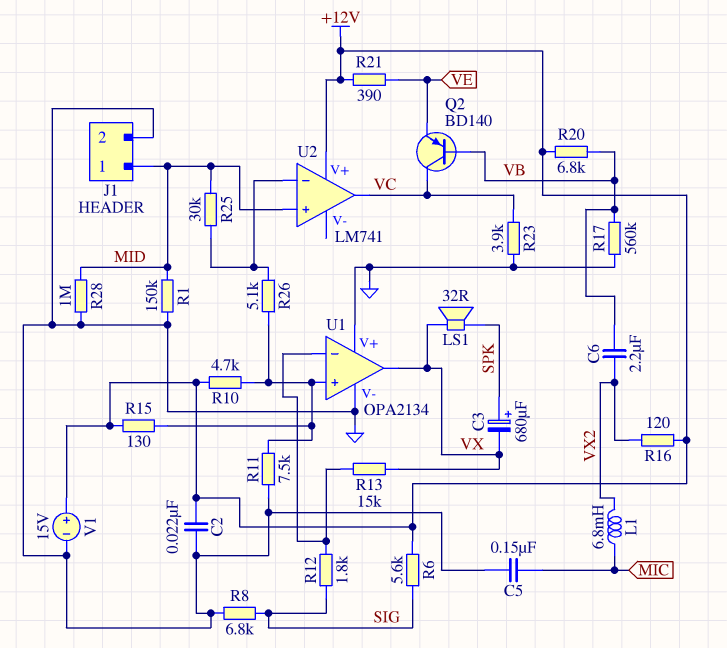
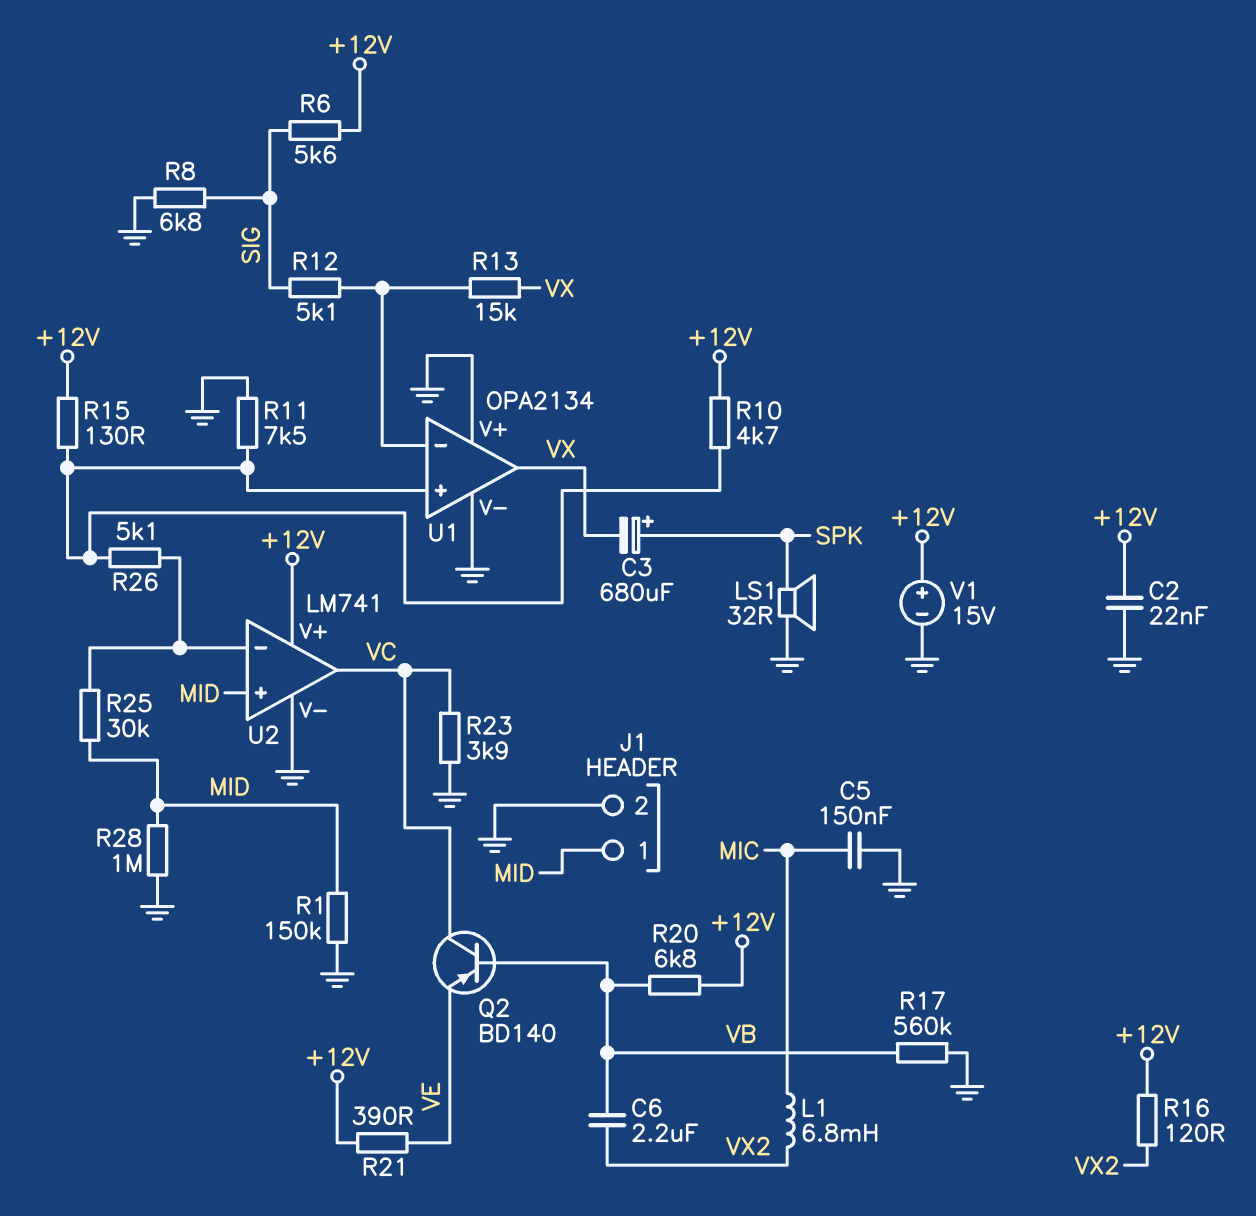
LS1: speaker 32R (SPK, VX) -> speaker 32R (GND, SPK)
R12: 1.8k (SIG, U1/in-) -> 5.1k (SIG, U1/in-)
U2 pin V-: none -> GND

